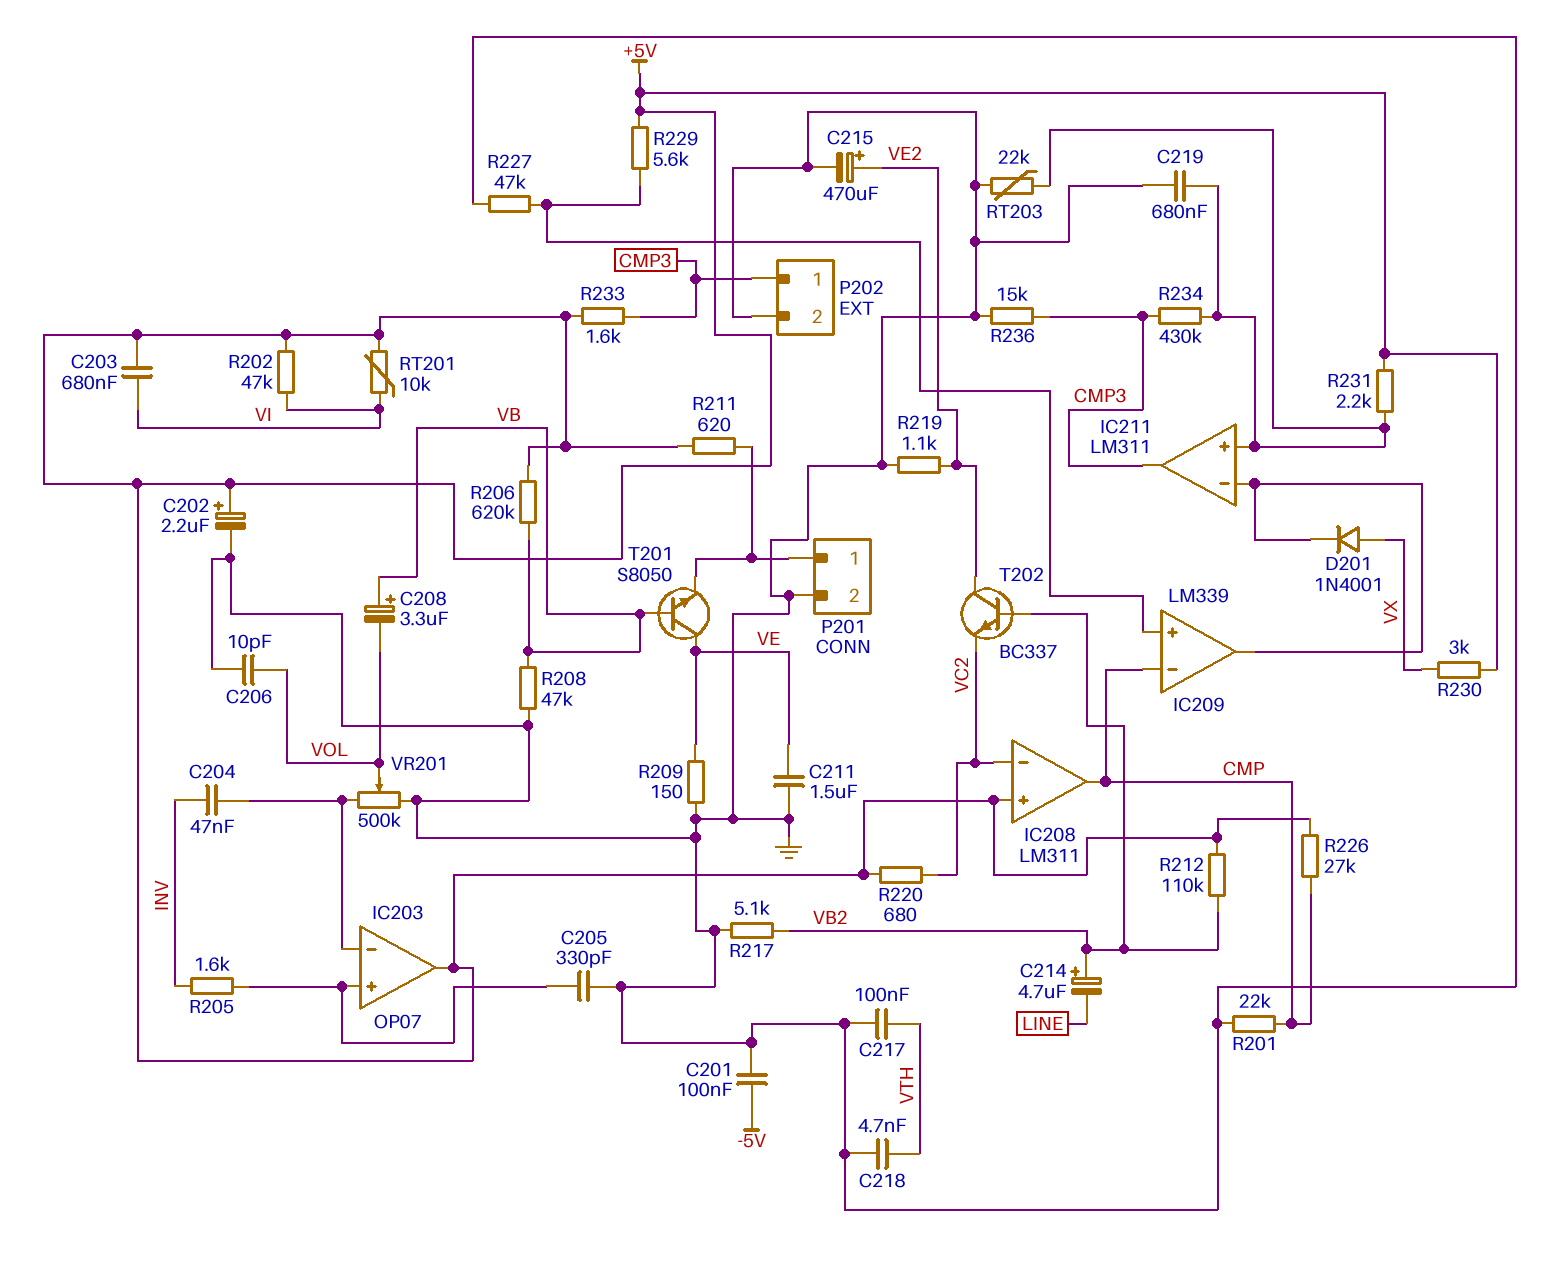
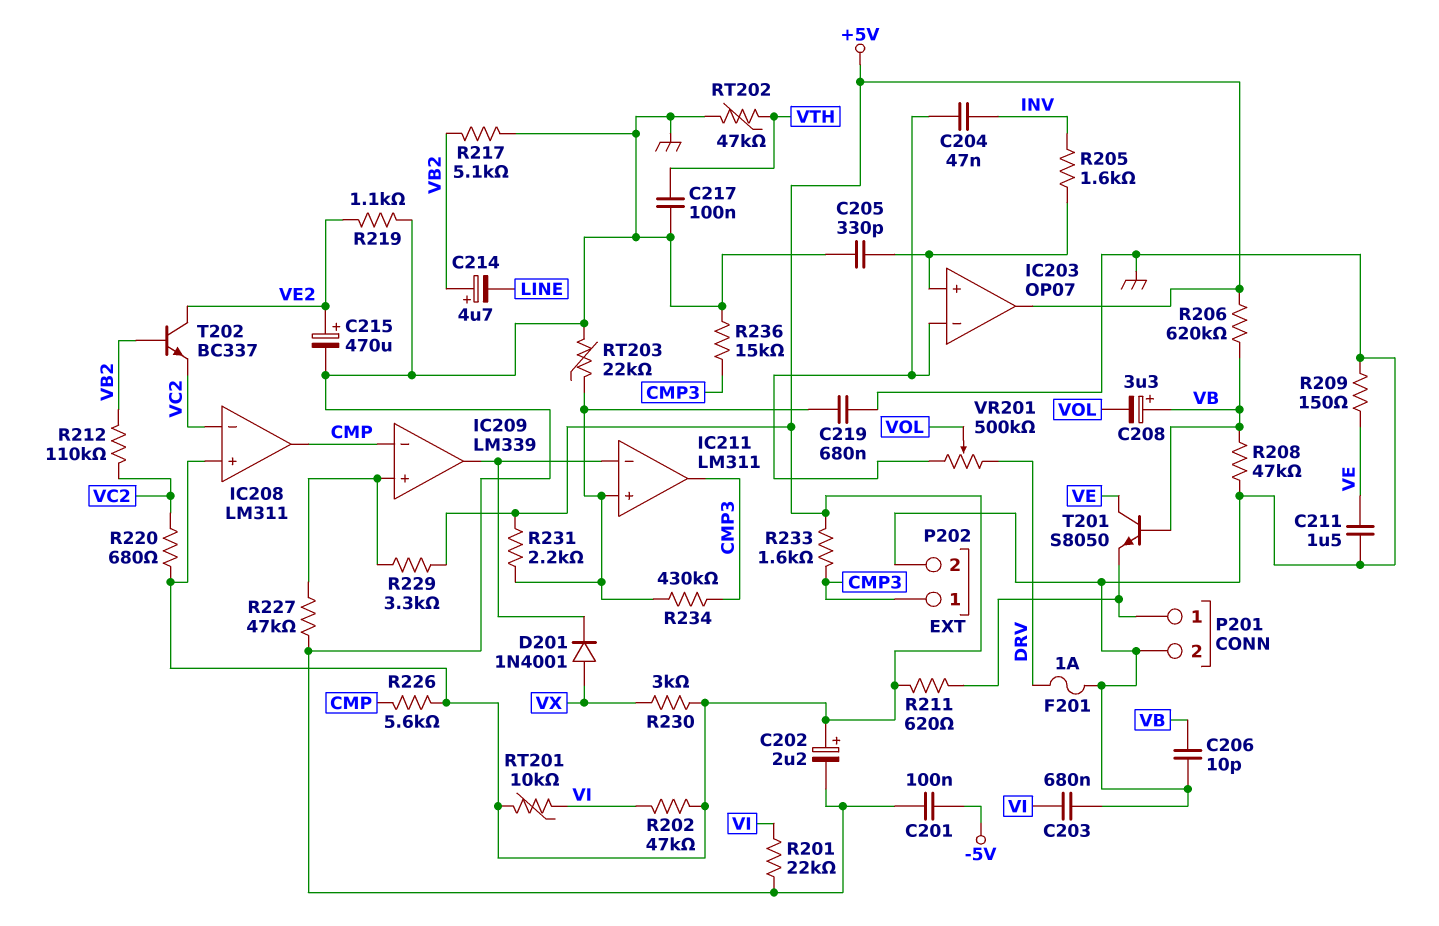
C203: 680nF (+5V, VI) -> 680nF (GND, VI)
C206: 10pF (GND, VOL) -> 10pF (GND, VB)
C218: 4.7nF (GND, VTH) -> none
F201: none -> 1A (DRV, GND)
R201: 22k (CMP, GND) -> 22k (GND, VI)
R212: 110k (+5V, VB2) -> 110k (VB2, VC2)
R226: 27k (+5V, CMP) -> 5.6k (+5V, CMP)
R229: 5.6k (+5V, IC209/in+) -> 3.3k (+5V, IC209/in+)
RT202: none -> 47k (GND, VTH)
VR201: 500k (GND, IC203/in-, wiper VOL) -> 500k (DRV, IC203/in-, wiper VOL)

